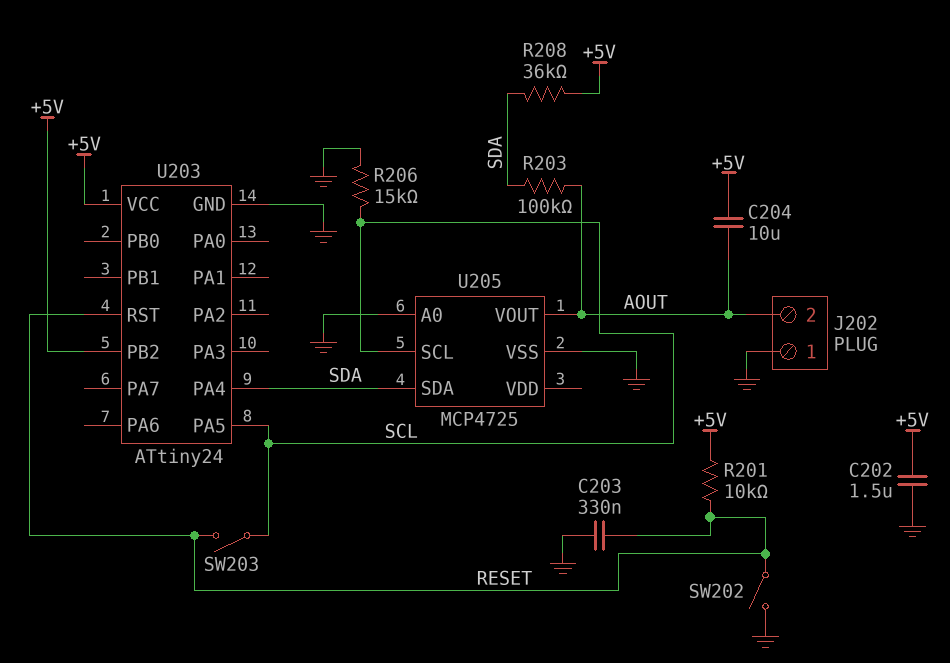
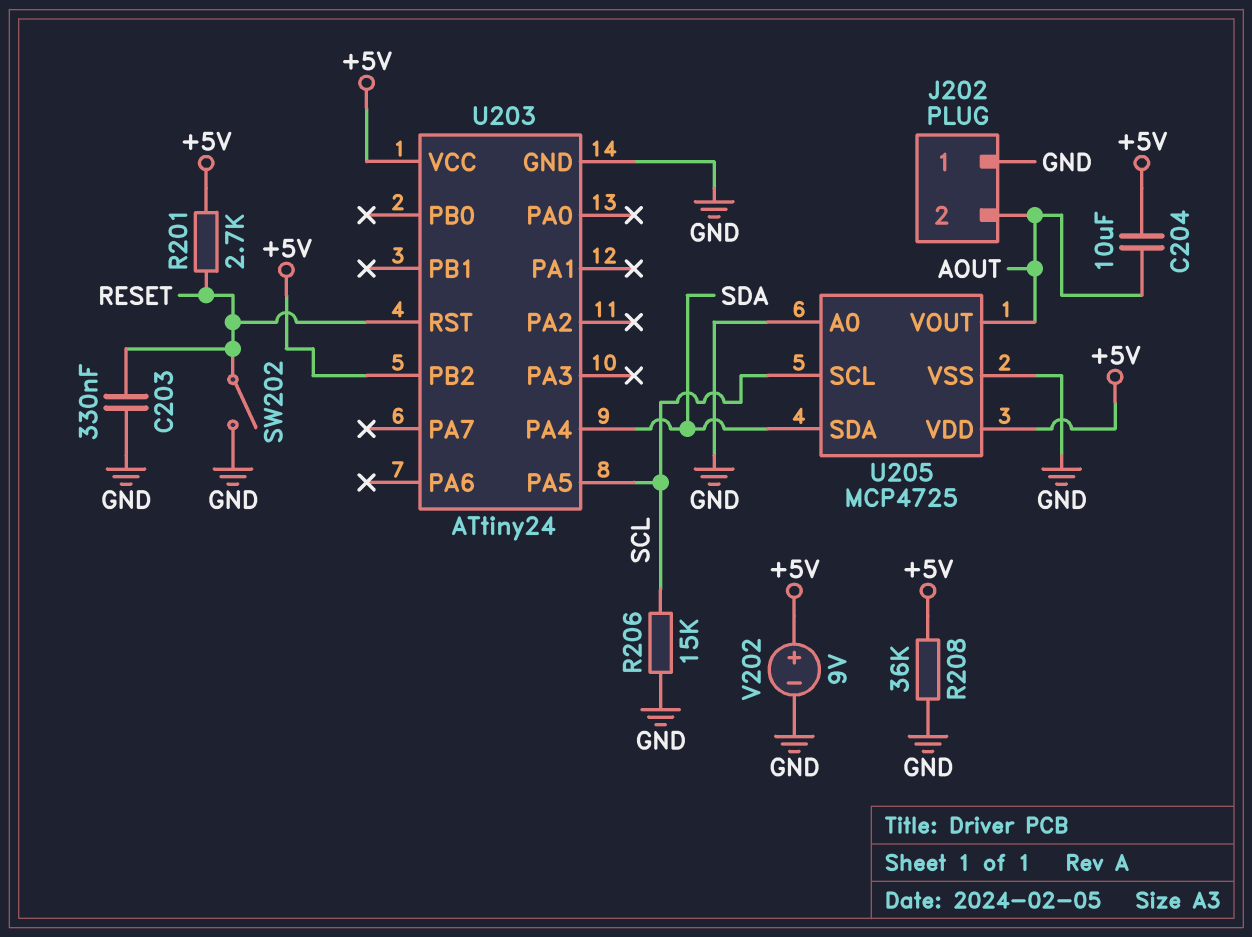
C202: 1.5uF (+5V, GND) -> none
R201: 10k (+5V, RESET) -> 2.7k (+5V, RESET)
R203: 100k (AOUT, SDA) -> none
R208: 36k (+5V, SDA) -> 36k (+5V, GND)
SW203: switch (RESET, SCL) -> none
U205 pin VDD: none -> +5V
V202: none -> 9V (plus +5V, minus GND)

